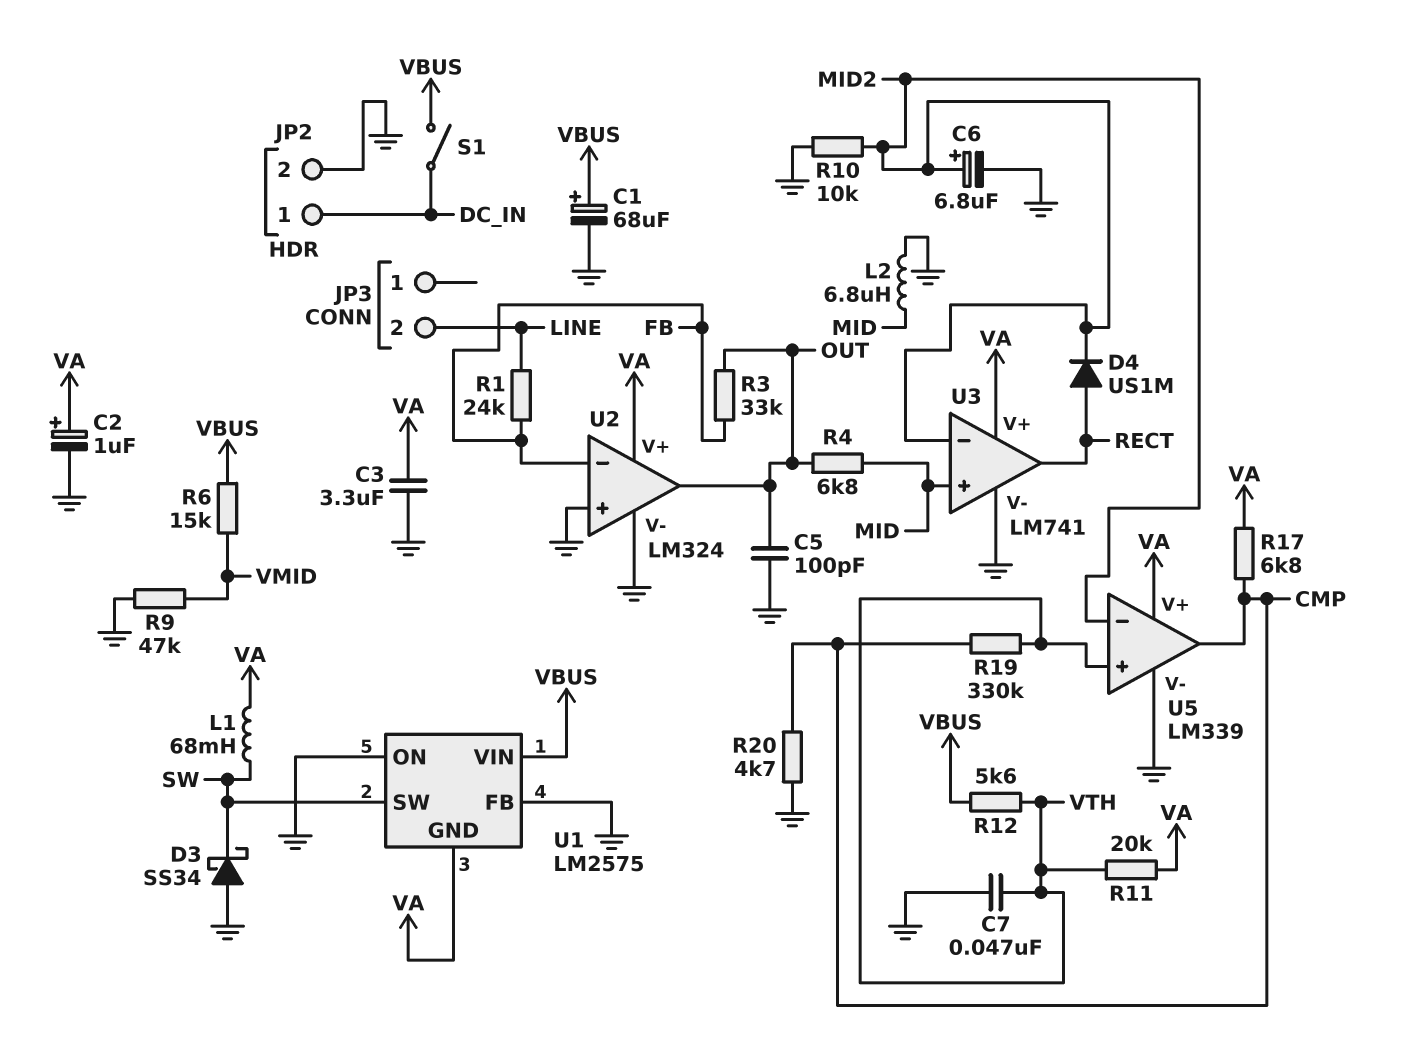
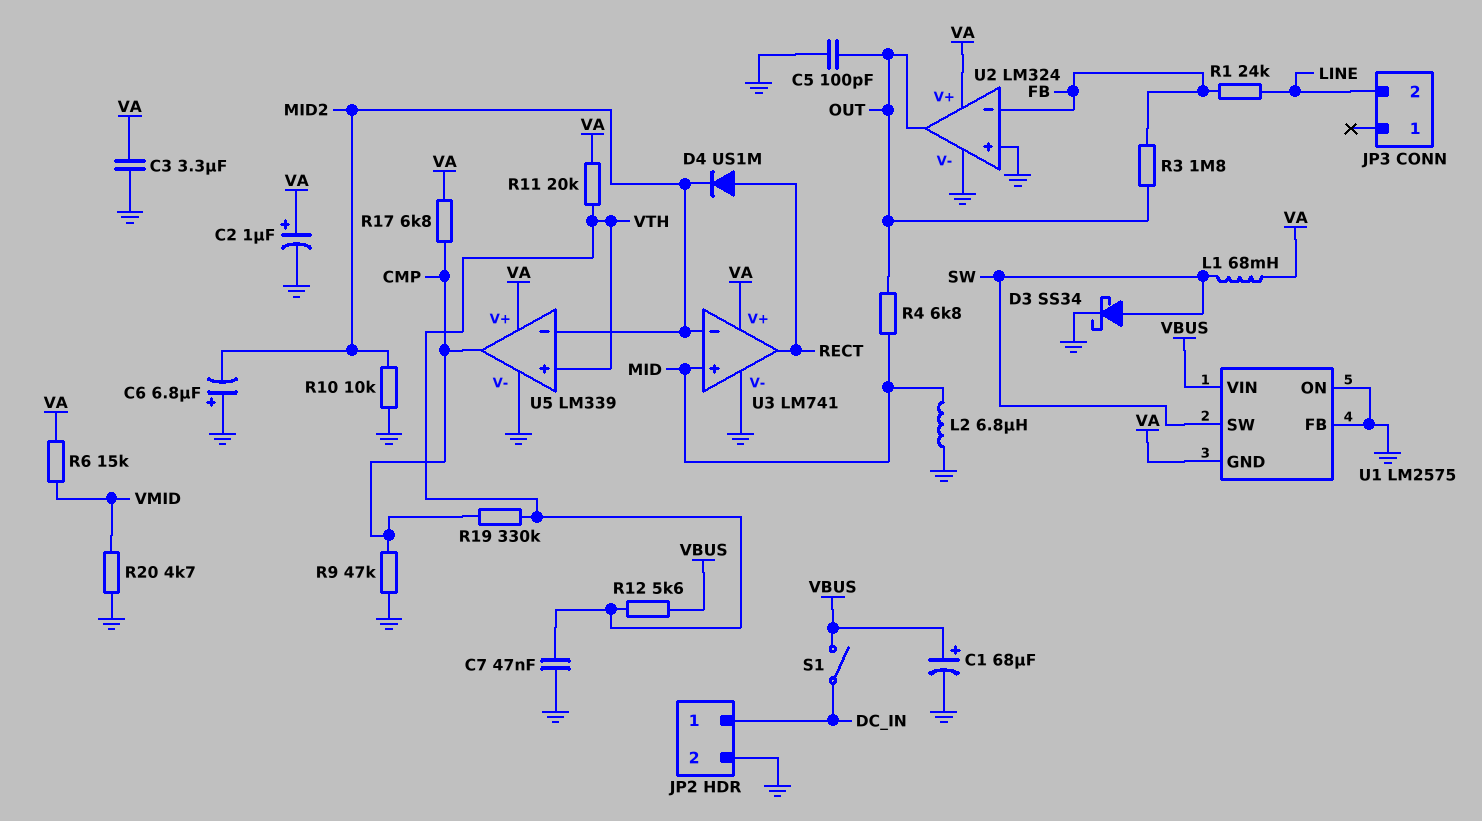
C6: 6.8uF (plus MID2, minus GND) -> 6.8uF (plus GND, minus MID2)
D3: schottky SS34 (A GND, K SW) -> schottky SS34 (A SW, K GND)
R3: 33k (FB, OUT) -> 1.8M (FB, OUT)
R6: 15k (VBUS, VMID) -> 15k (VA, VMID)
R9: 47k (GND, VMID) -> 47k (CMP, GND)
R20: 4.7k (CMP, GND) -> 4.7k (GND, VMID)

